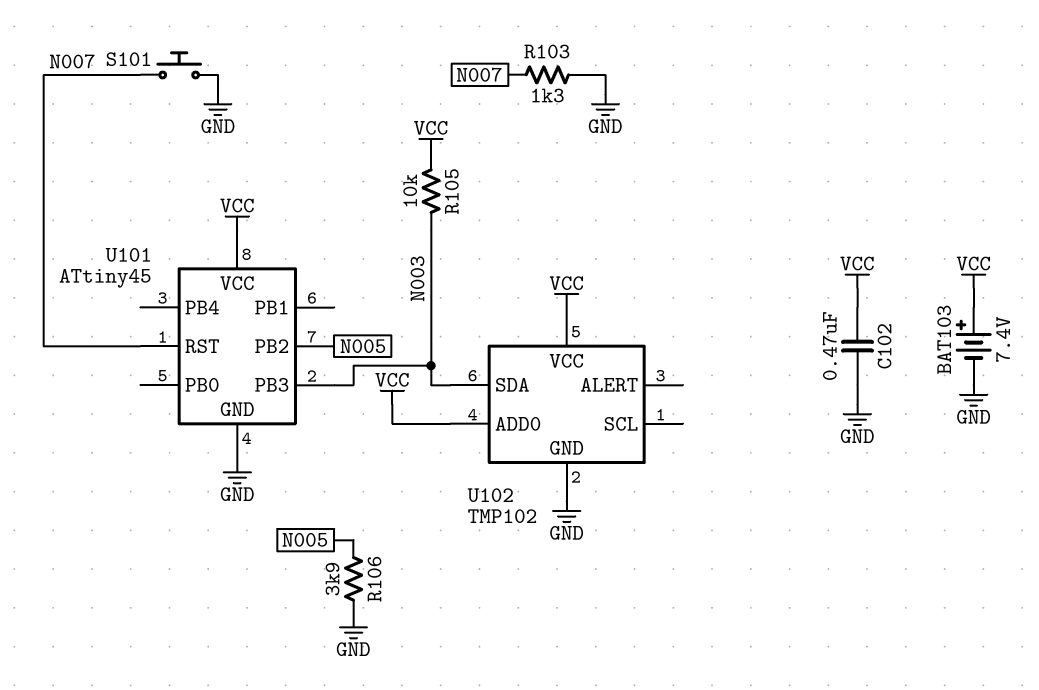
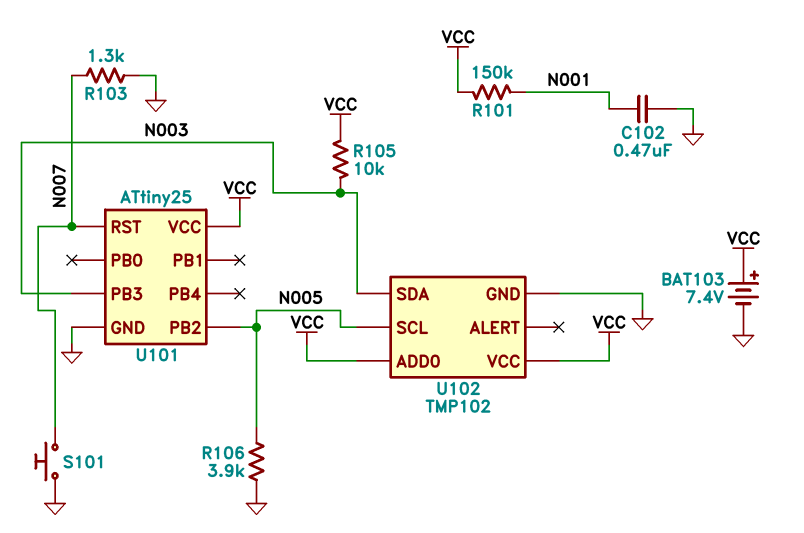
C102: 470nF (GND, VCC) -> 470nF (GND, N001)
R101: none -> 150k (N001, VCC)
U101: ATtiny45 -> ATtiny25
U102 pin SCL: none -> N005

